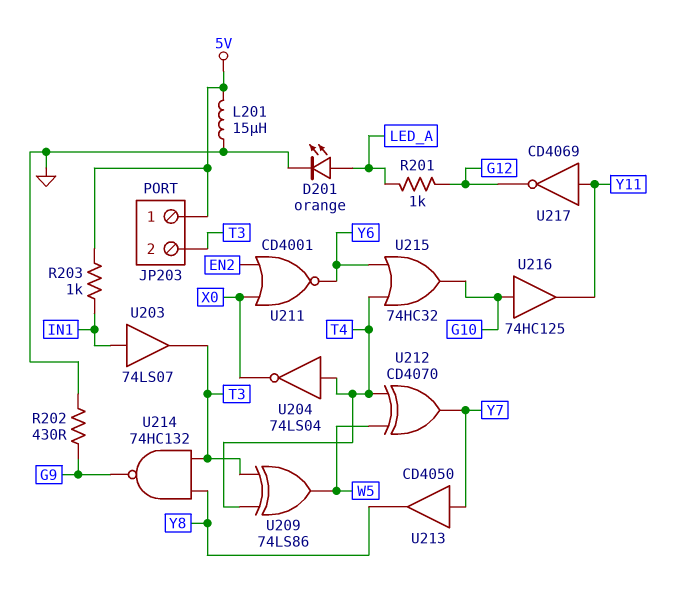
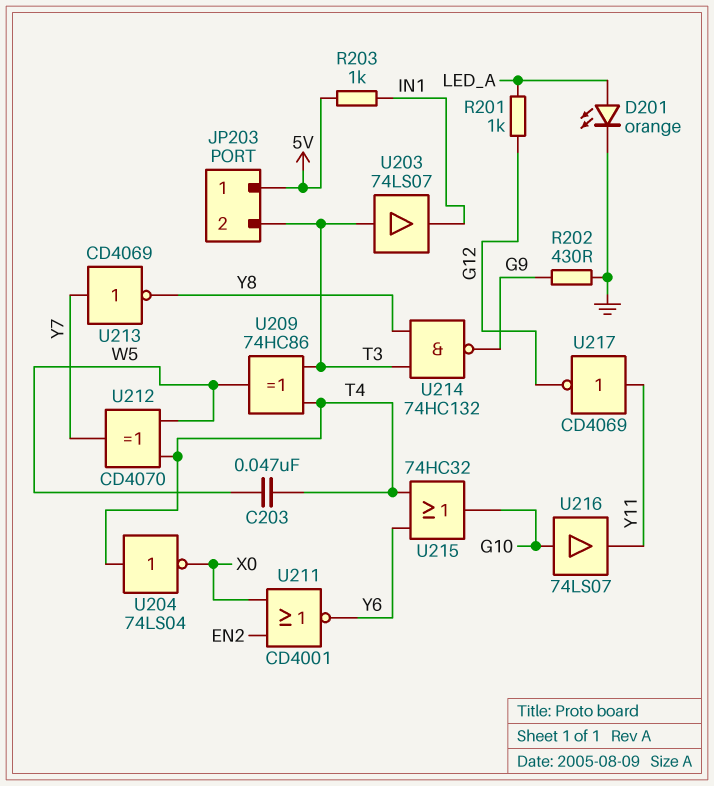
C203: none -> 47nF (T4, W5)
L201: 15uH (5V, GND) -> none
U203: buffer 74LS07 (in IN1, out T3) -> buffer 74LS07 (in T3, out IN1)
U209: XOR 74LS86 (in T3, in T4, out W5) -> XOR 74HC86 (in T3, in T4, out W5)
U213: buffer CD4050 (in Y7, out Y8) -> NOT CD4069 (in Y7, out Y8)
U216: buffer 74HC125 (in G10, out Y11) -> buffer 74LS07 (in G10, out Y11)

